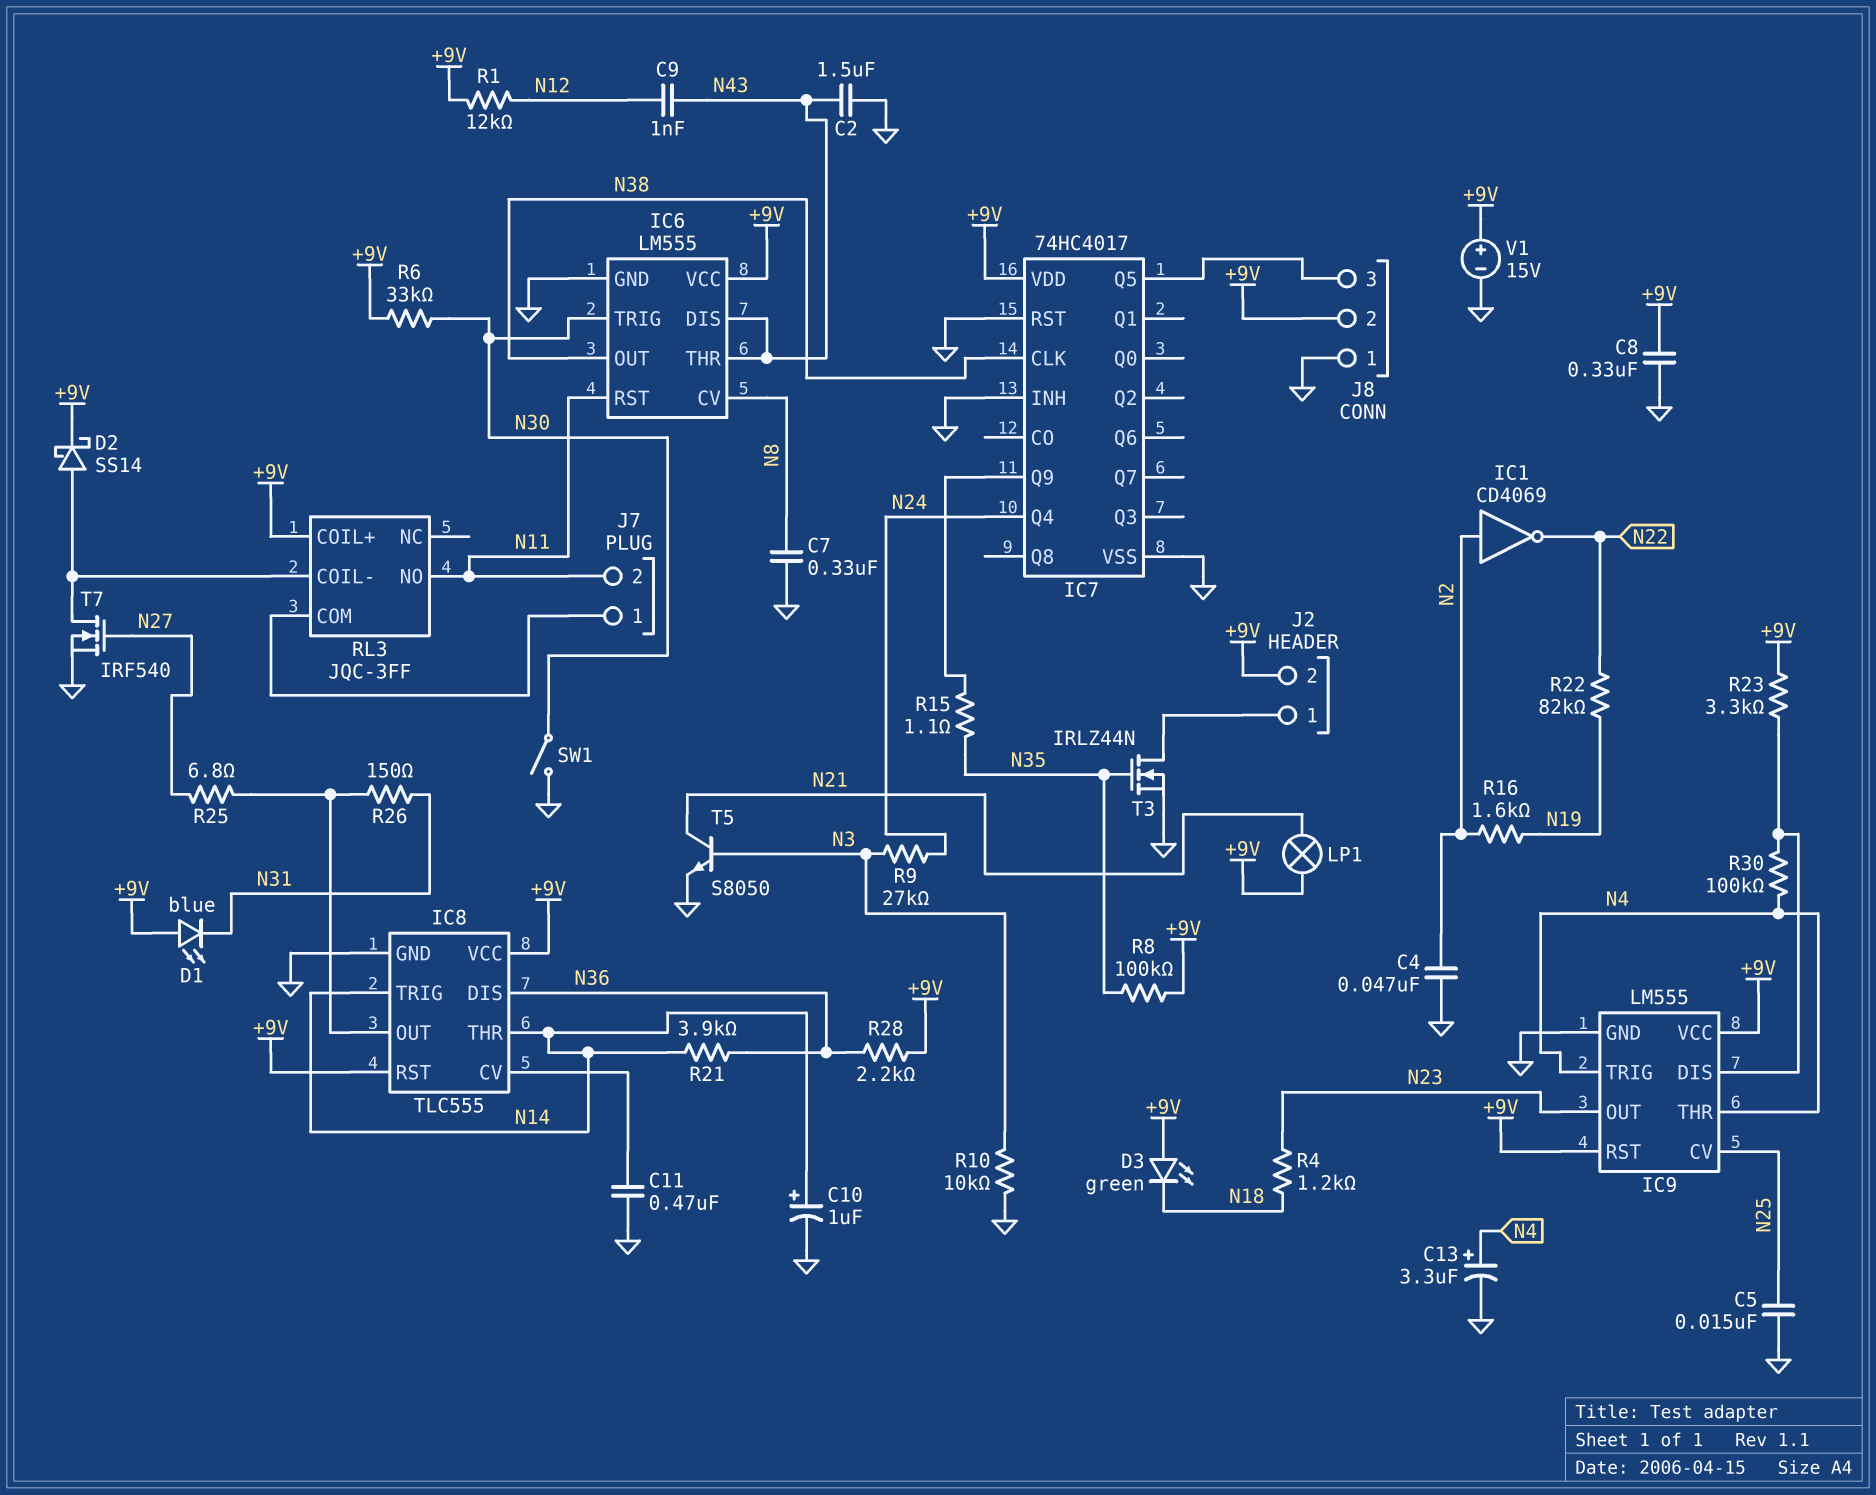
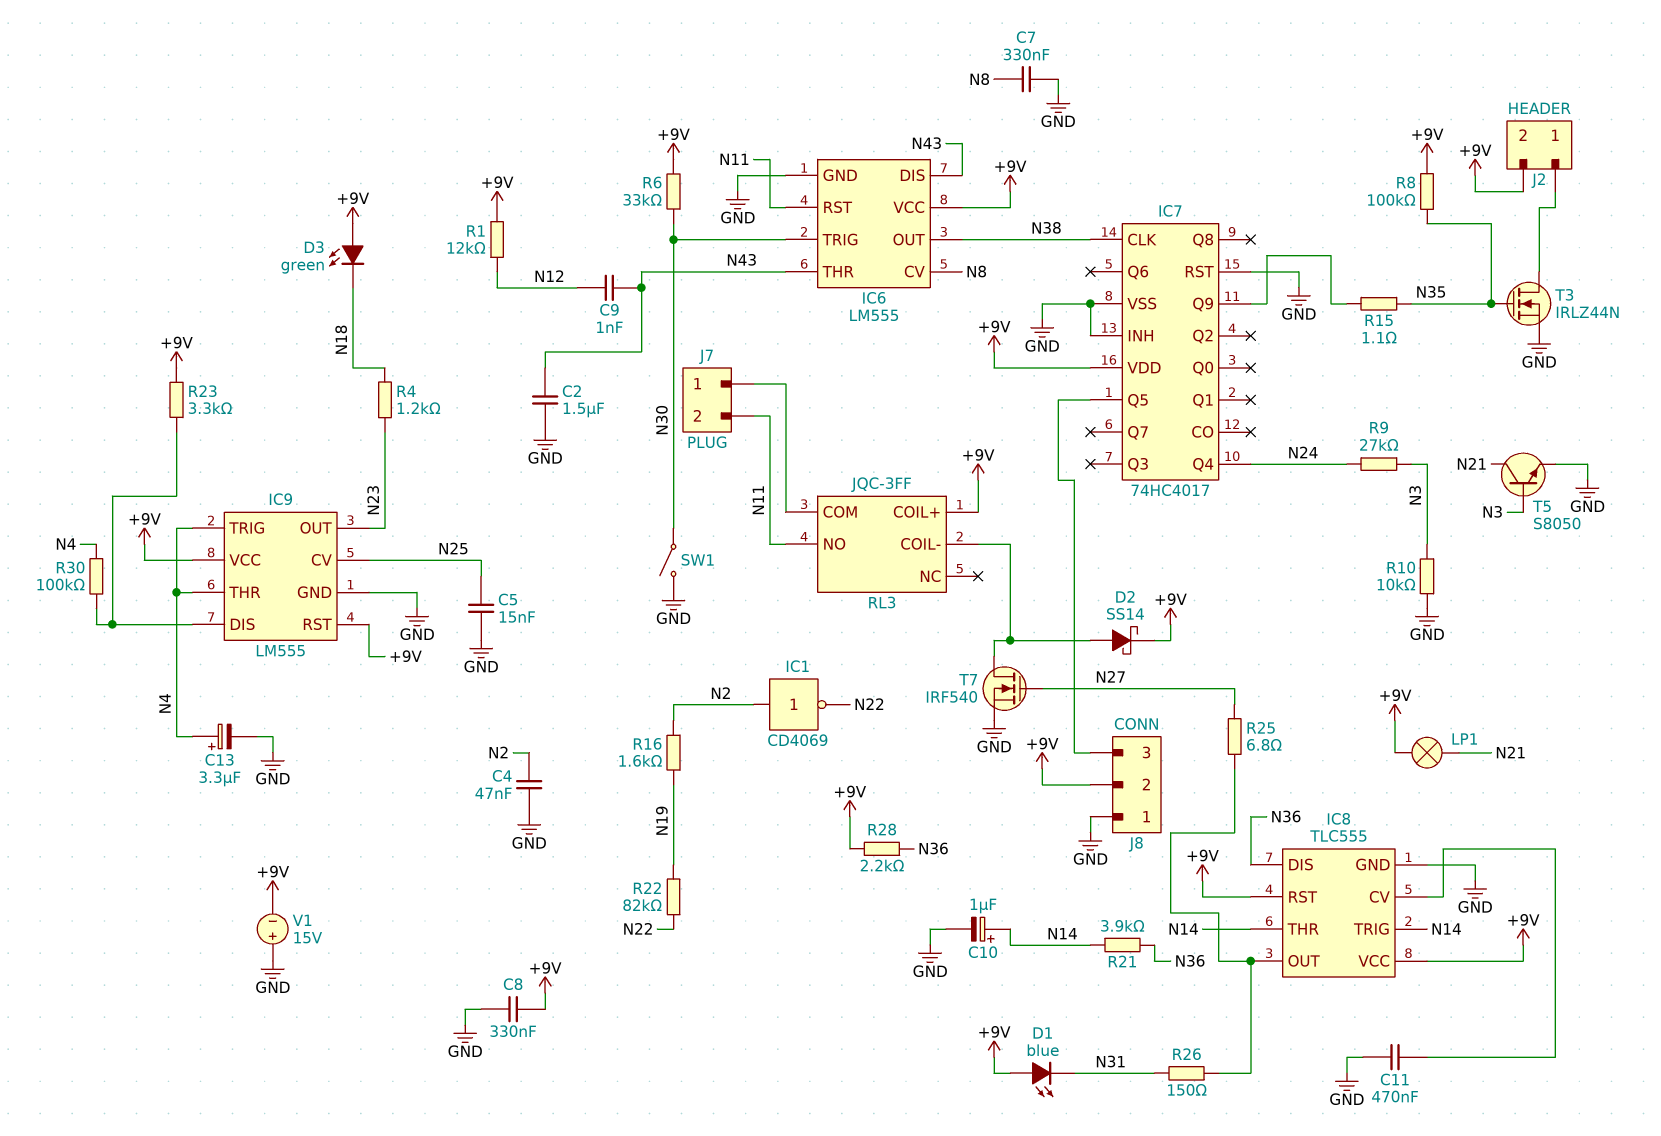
V1: 15V (plus +9V, minus GND) -> 15V (plus GND, minus +9V)

